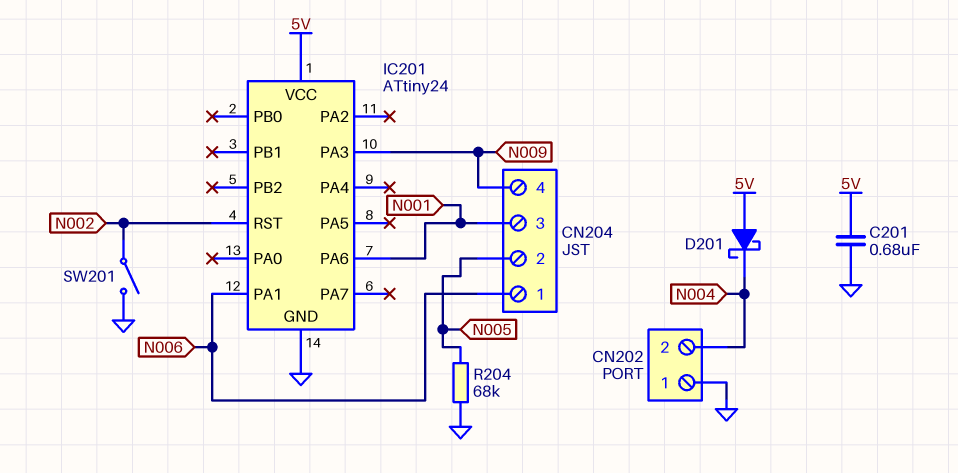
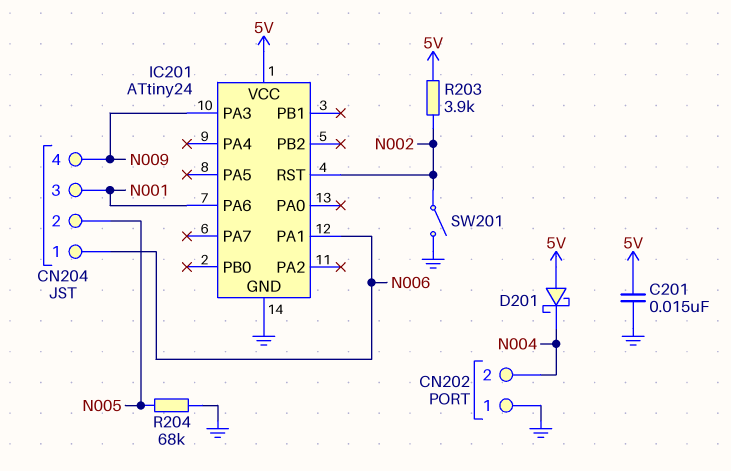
C201: 680nF (5V, GND) -> 15nF (5V, GND)
R203: none -> 3.9k (5V, N002)

